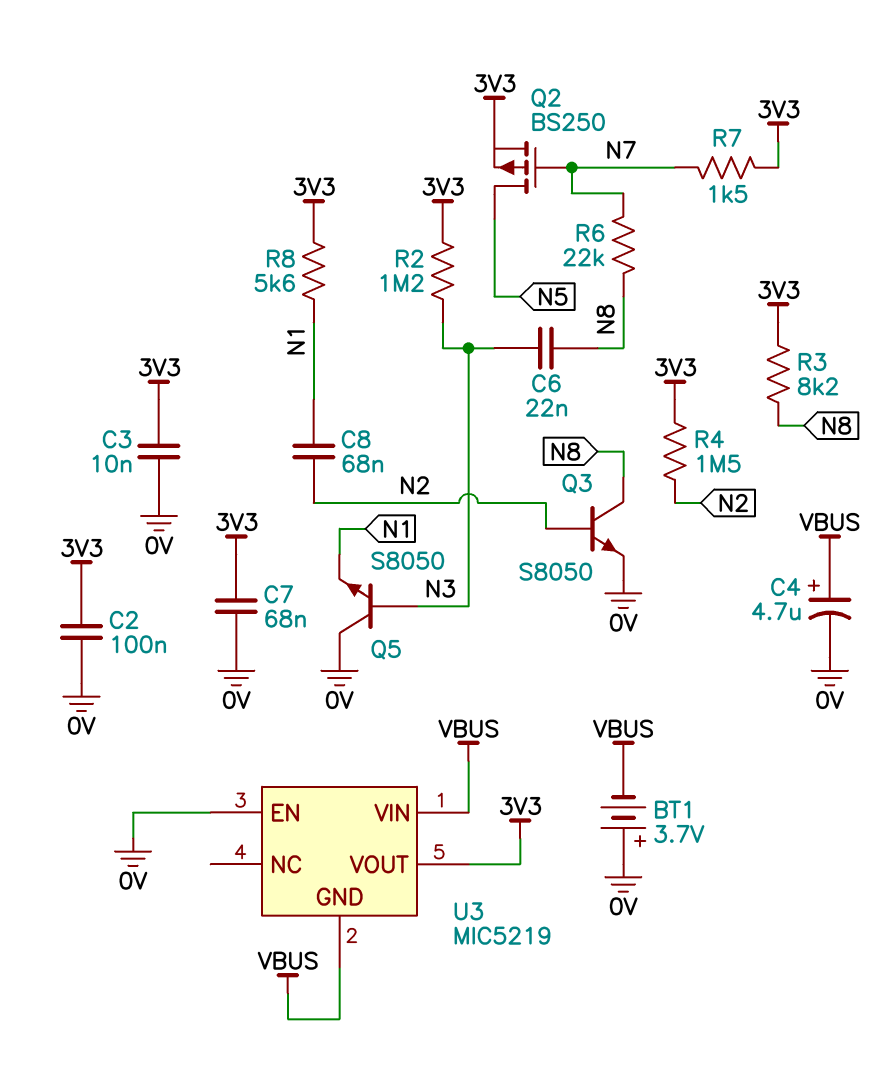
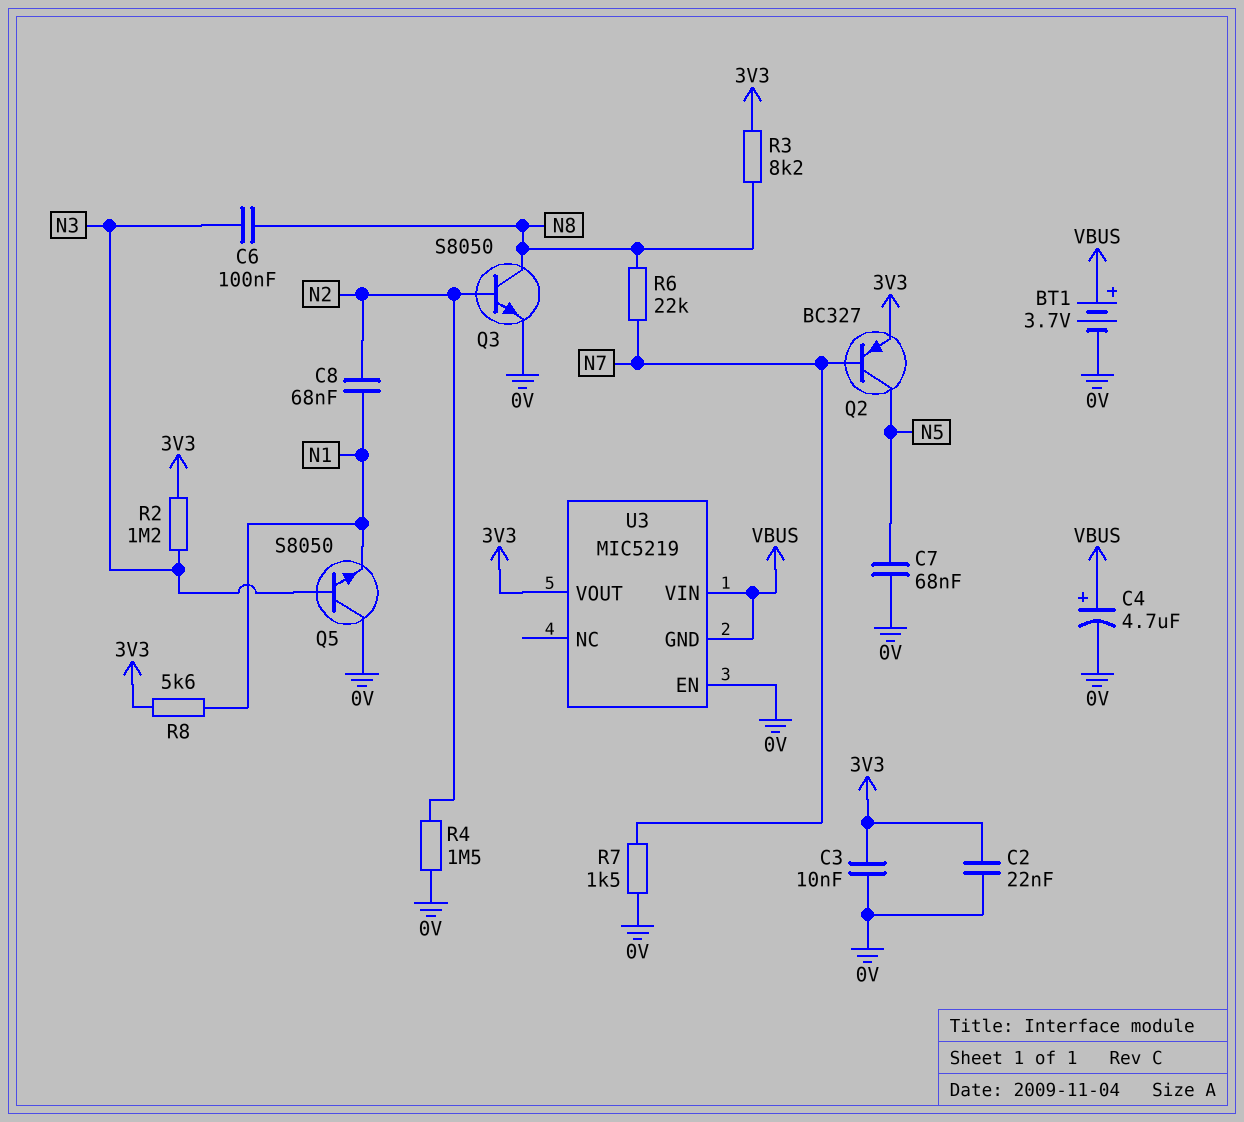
BT1: 3.7V (plus 0V, minus VBUS) -> 3.7V (plus VBUS, minus 0V)
C2: 100nF (0V, 3V3) -> 22nF (0V, 3V3)
C6: 22nF (N3, N8) -> 100nF (N3, N8)
C7: 68nF (0V, 3V3) -> 68nF (0V, N5)
Q2: PMOS BS250 (G N7, D N5, S 3V3) -> PNP BC327 (B N7, C N5, E 3V3)
R4: 1.5M (3V3, N2) -> 1.5M (0V, N2)
R7: 1.5k (3V3, N7) -> 1.5k (0V, N7)

